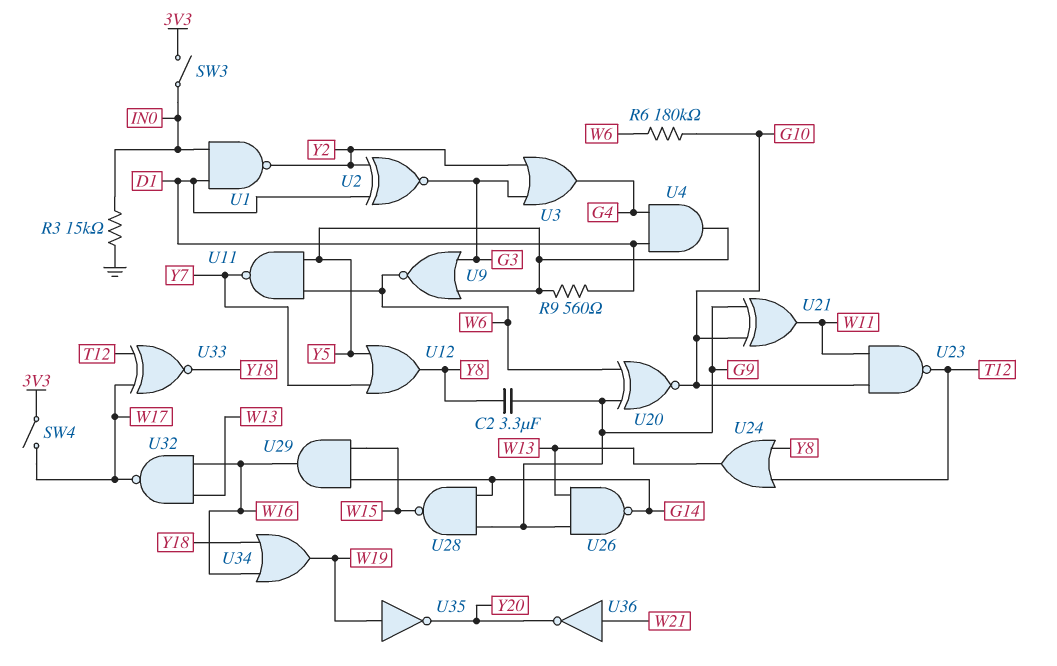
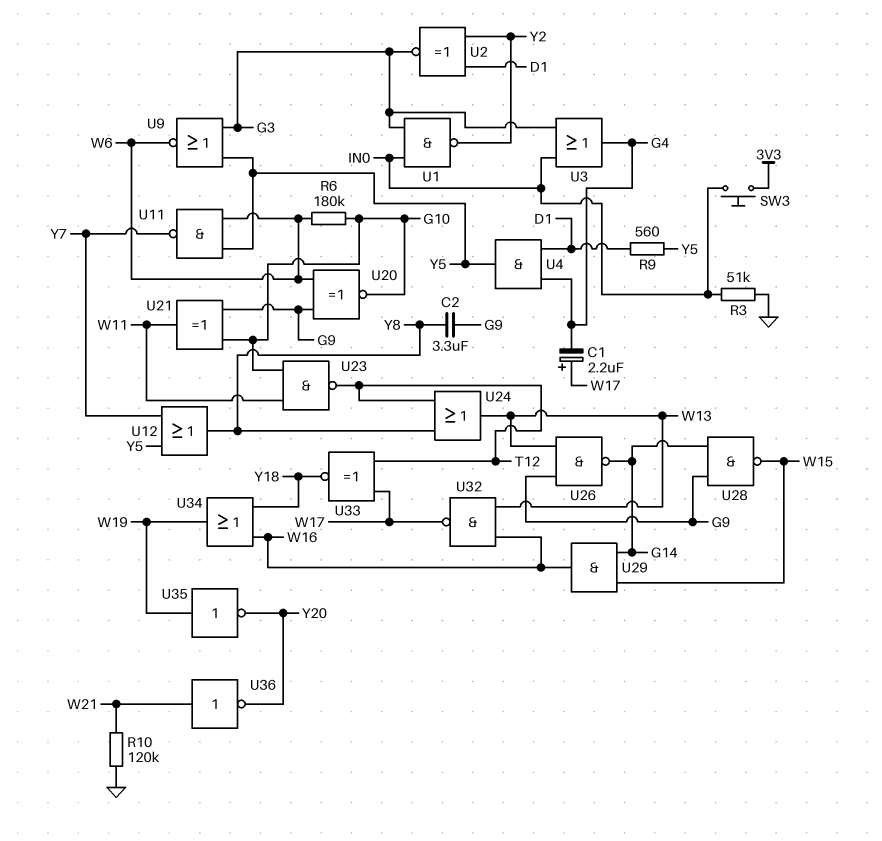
C1: none -> 2.2uF (plus W17, minus G4)
R3: 15k (GND, IN0) -> 51k (GND, IN0)
R10: none -> 120k (GND, W21)
SW3: switch (3V3, IN0) -> button (3V3, IN0)
SW4: switch (3V3, W17) -> none
U1: NAND (in D1, in IN0, out Y2) -> NAND (in G3, in IN0, out Y2)
U3: OR (in G3, in Y2, out G4) -> OR (in G3, in IN0, out G4)

